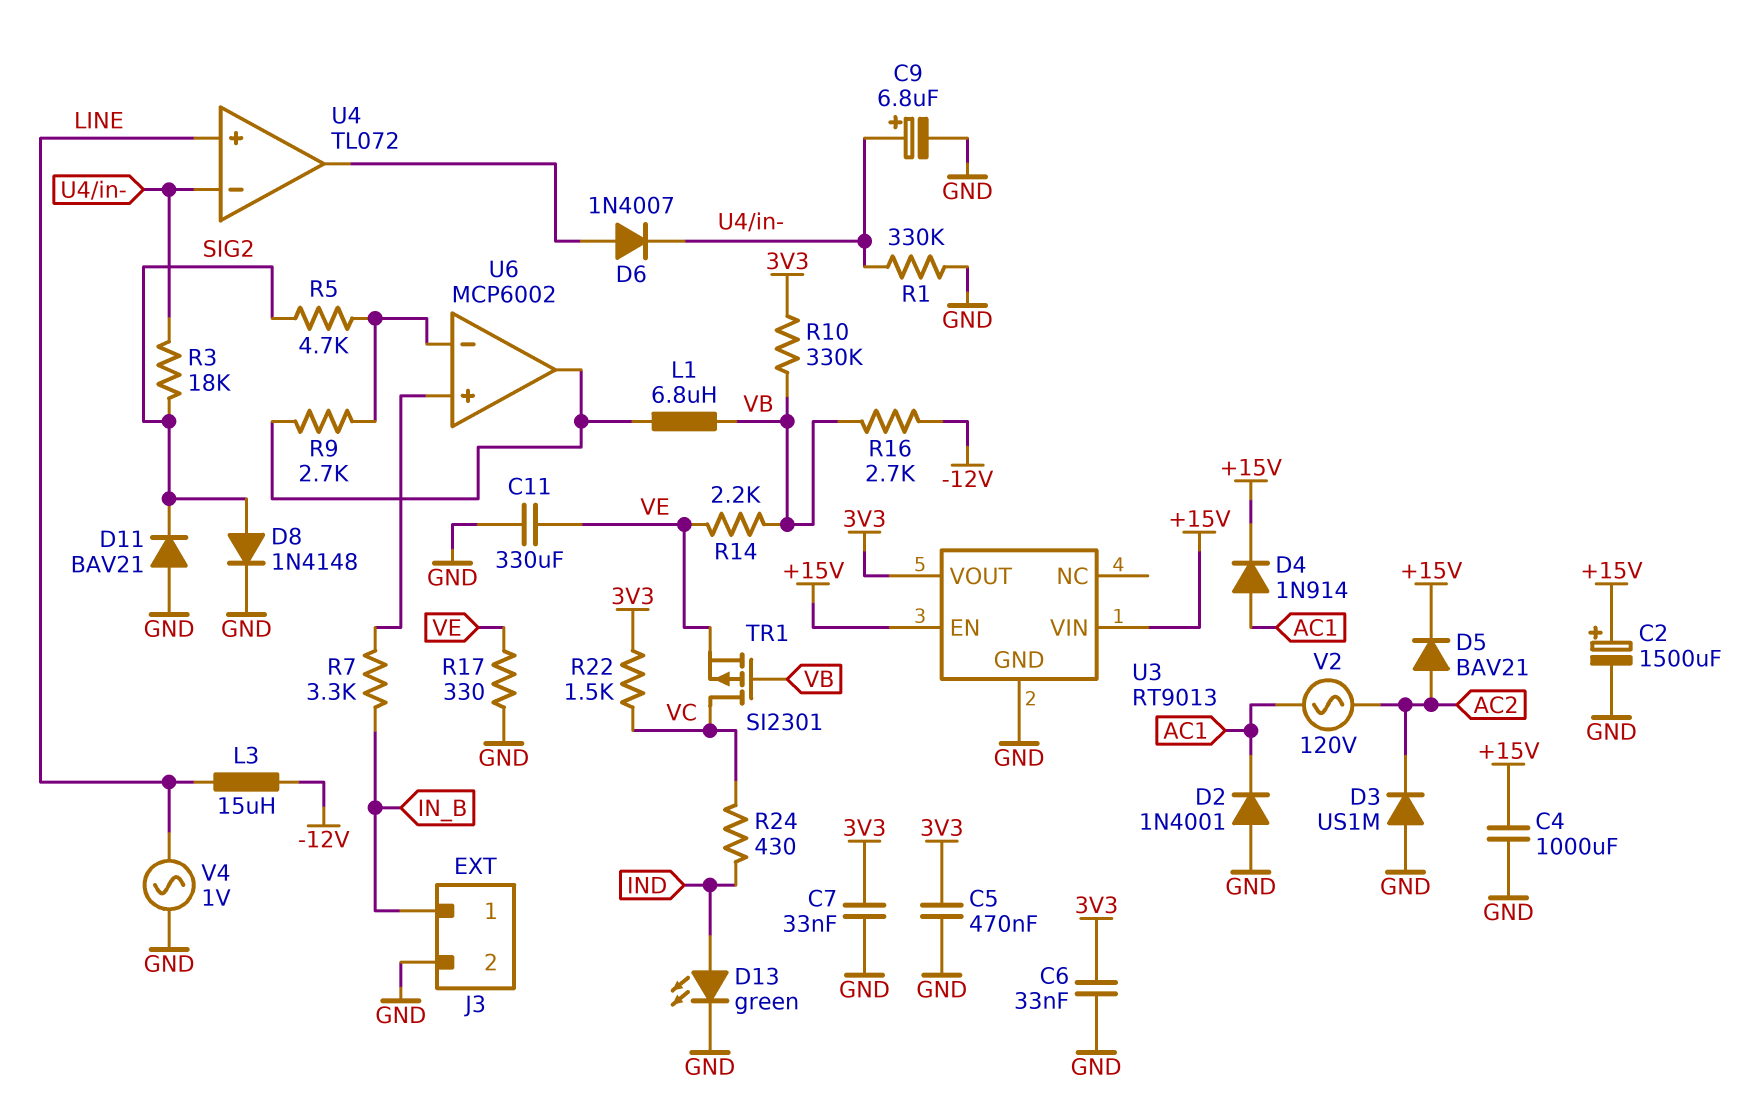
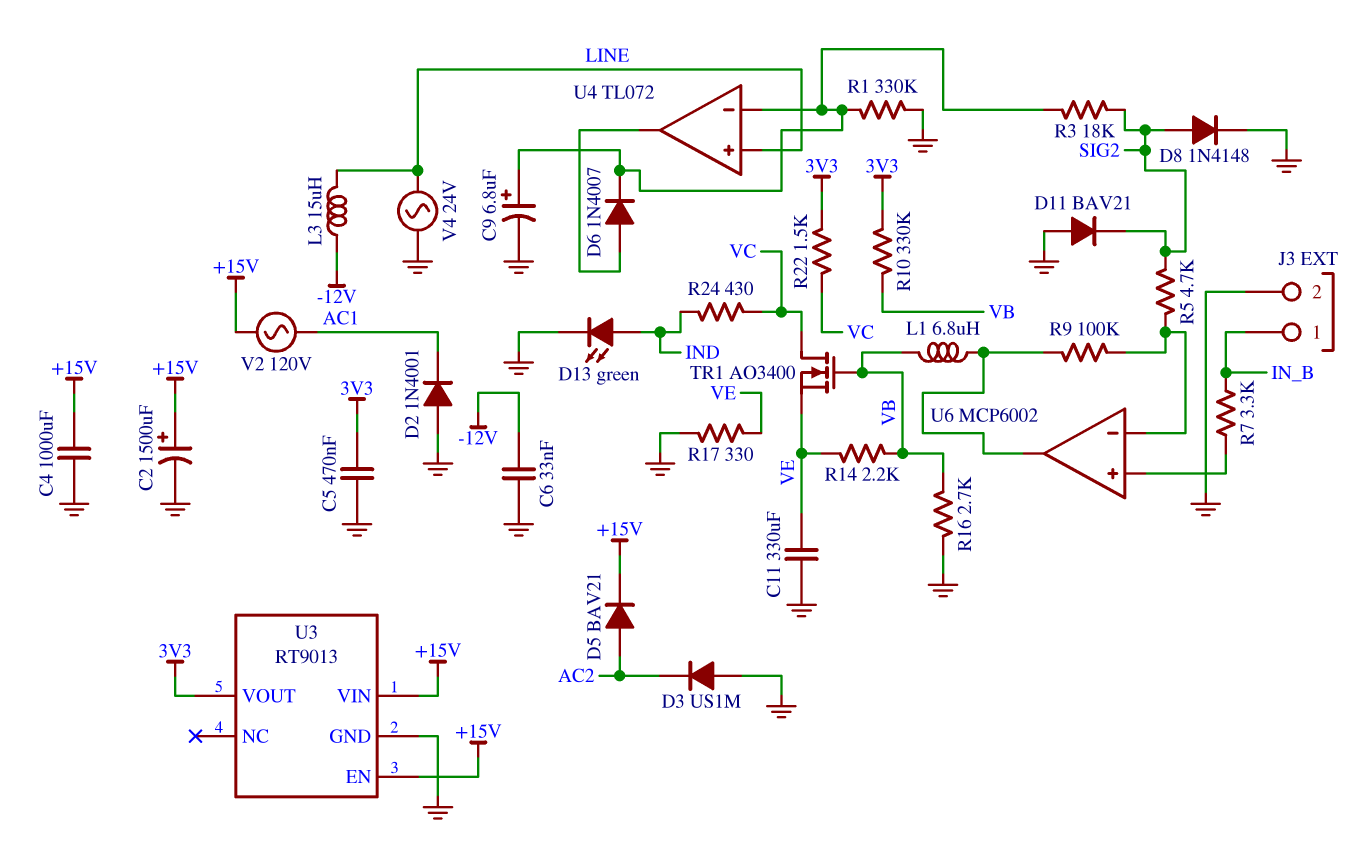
C6: 33nF (3V3, GND) -> 33nF (-12V, GND)
C7: 33nF (3V3, GND) -> none
D4: diode 1N914 (A AC1, K +15V) -> none
R9: 2.7k (U6/in-, U6/out) -> 100k (U6/in-, U6/out)
R16: 2.7k (-12V, VB) -> 2.7k (GND, VB)
TR1: PMOS SI2301 (G VB, D VC, S VE) -> NMOS AO3400 (G VB, D VC, S VE)
V2: AC 120V (AC1, AC2) -> AC 120V (+15V, AC1)
V4: AC 1V (GND, LINE) -> AC 24V (GND, LINE)

